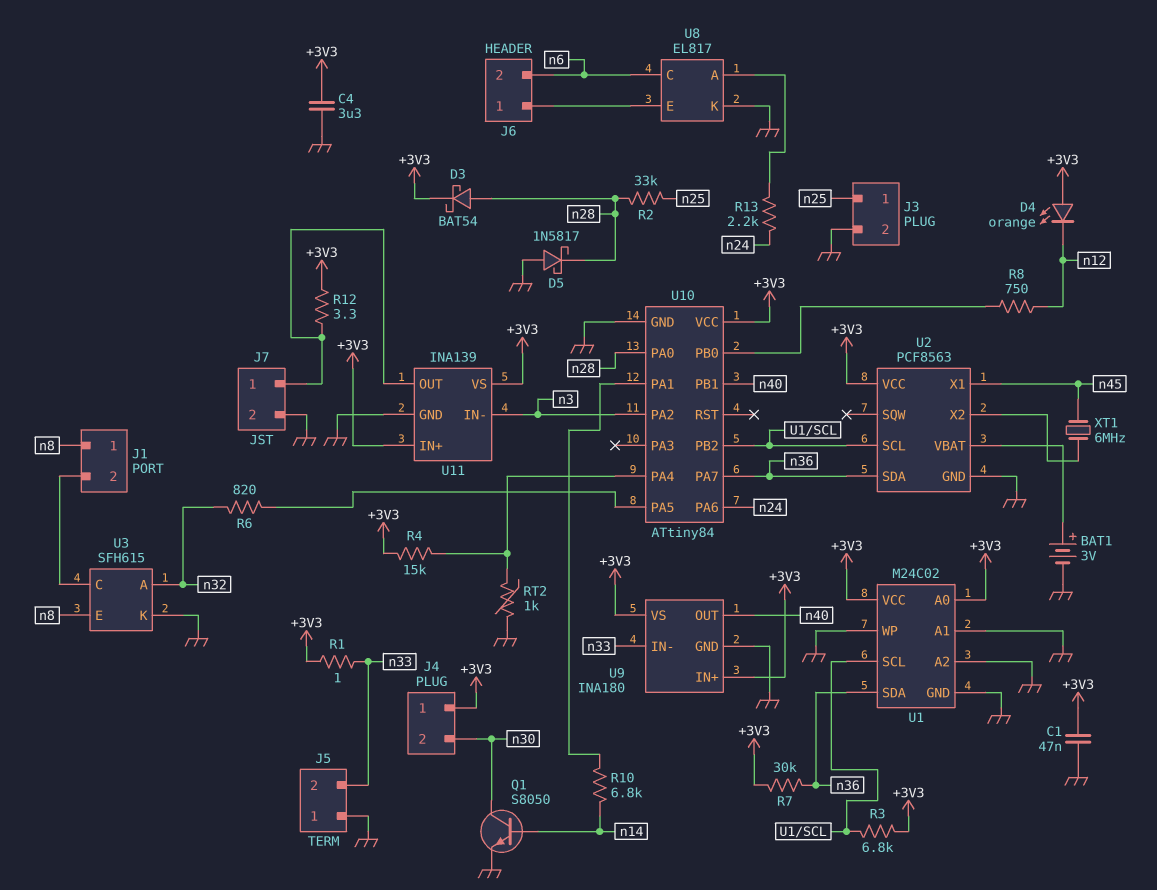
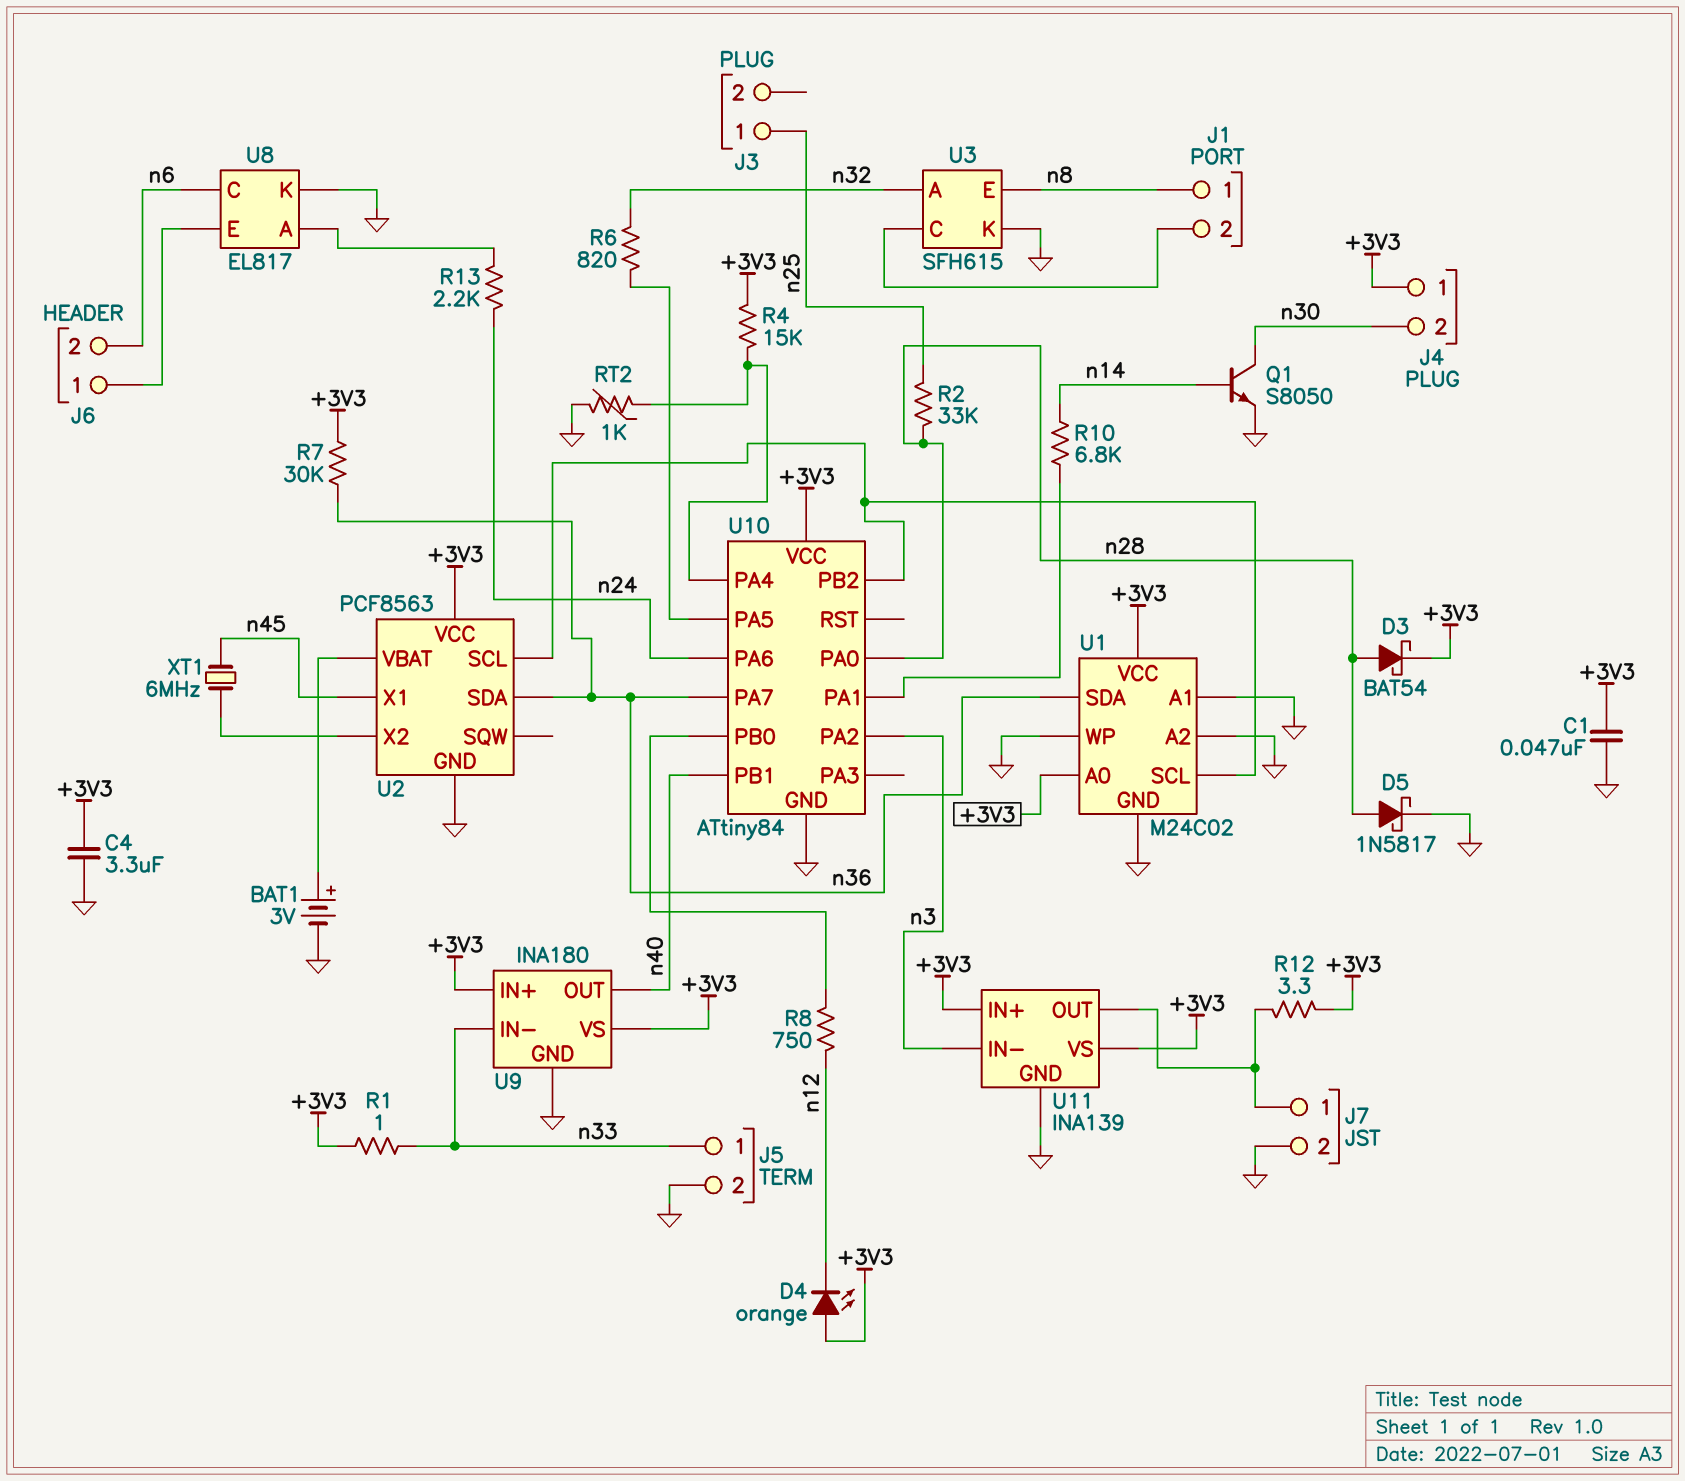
D5: schottky 1N5817 (A GND, K n28) -> schottky 1N5817 (A n28, K GND)
J3 pin 2: GND -> none
J5 pin 1: GND -> n33
J5 pin 2: n33 -> GND
R3: 6.8k (+3V3, U1/SCL) -> none

